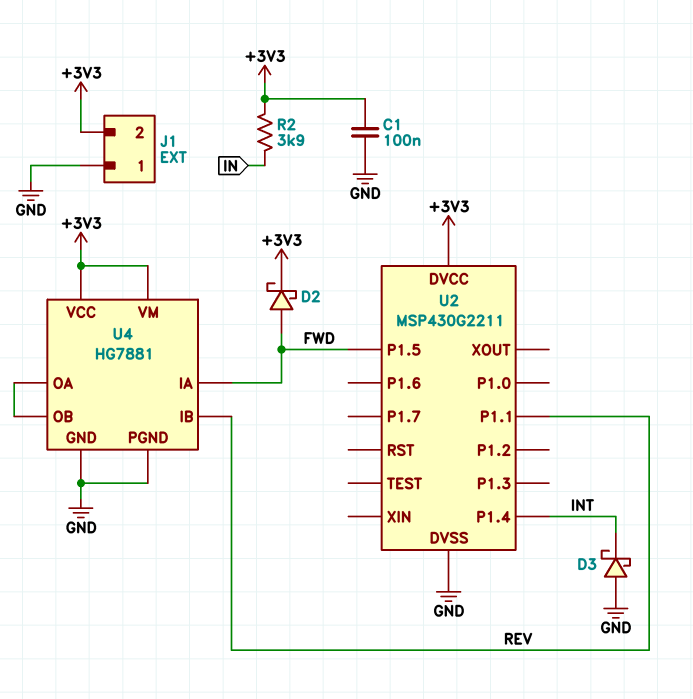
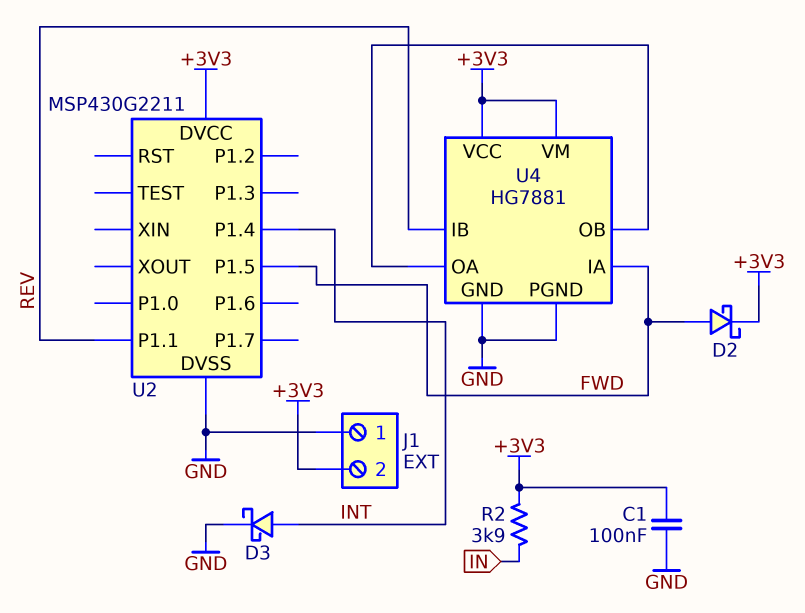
D3: schottky (A GND, K INT) -> schottky (A INT, K GND)

